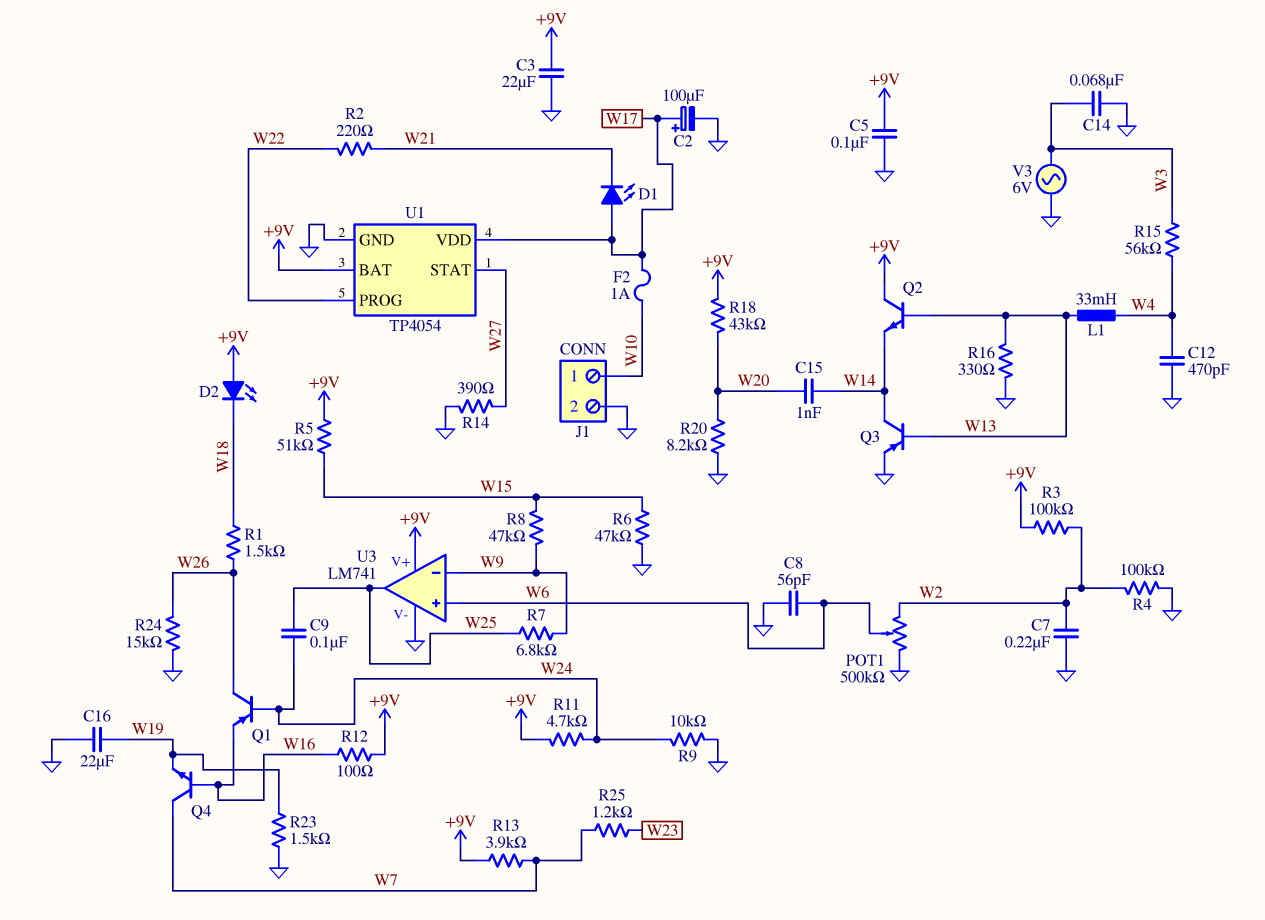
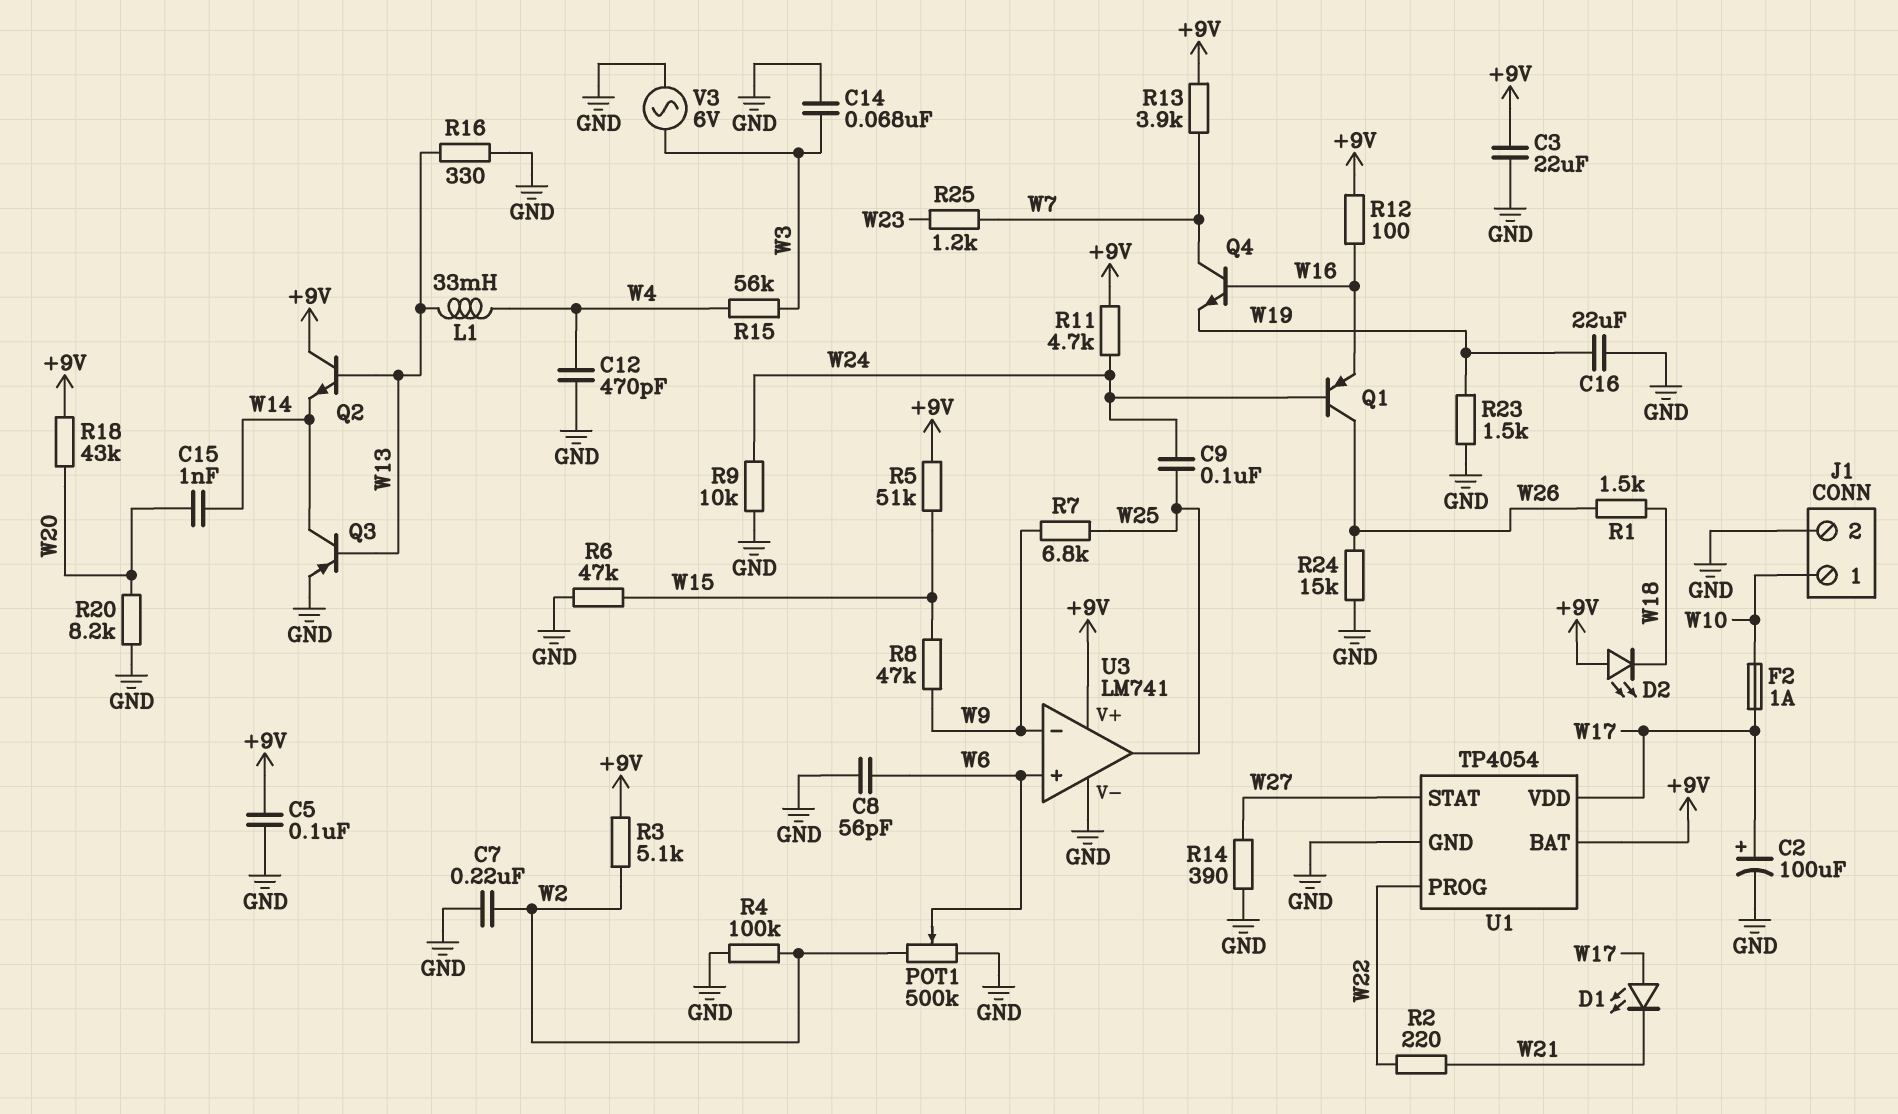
R3: 100k (+9V, W2) -> 5.1k (+9V, W2)

